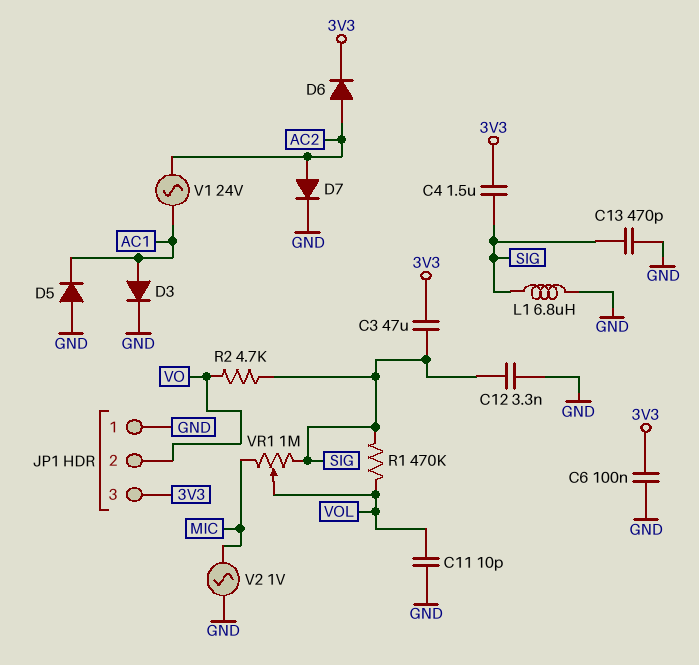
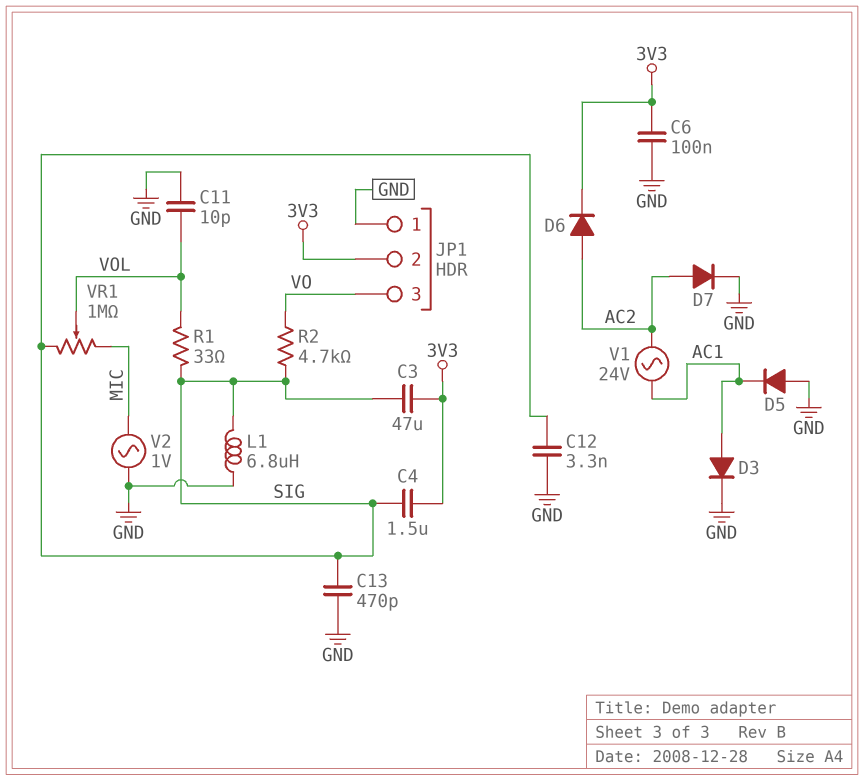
JP1 pin 2: VO -> 3V3
JP1 pin 3: 3V3 -> VO
R1: 470k (SIG, VOL) -> 33 (SIG, VOL)

